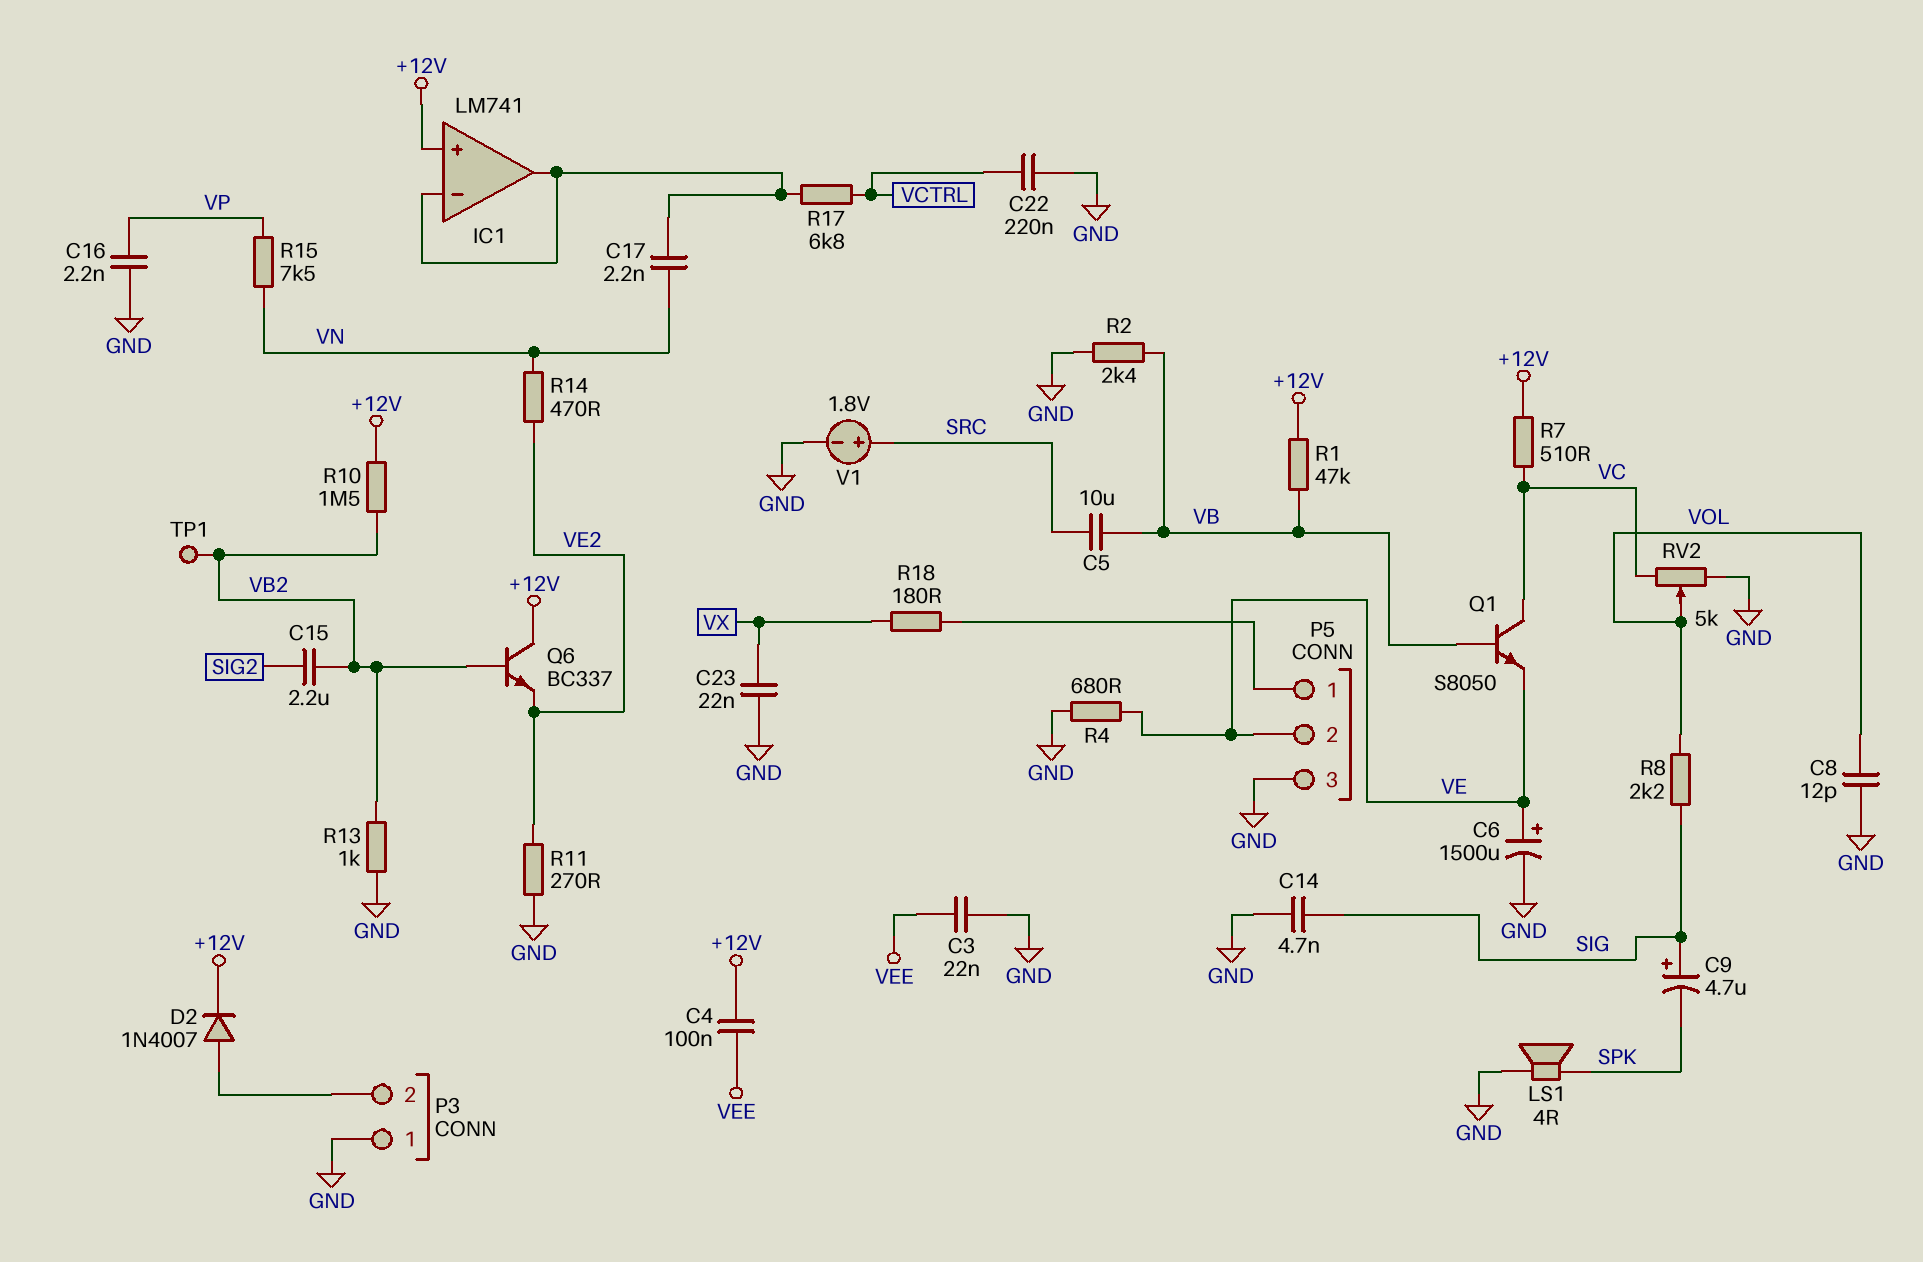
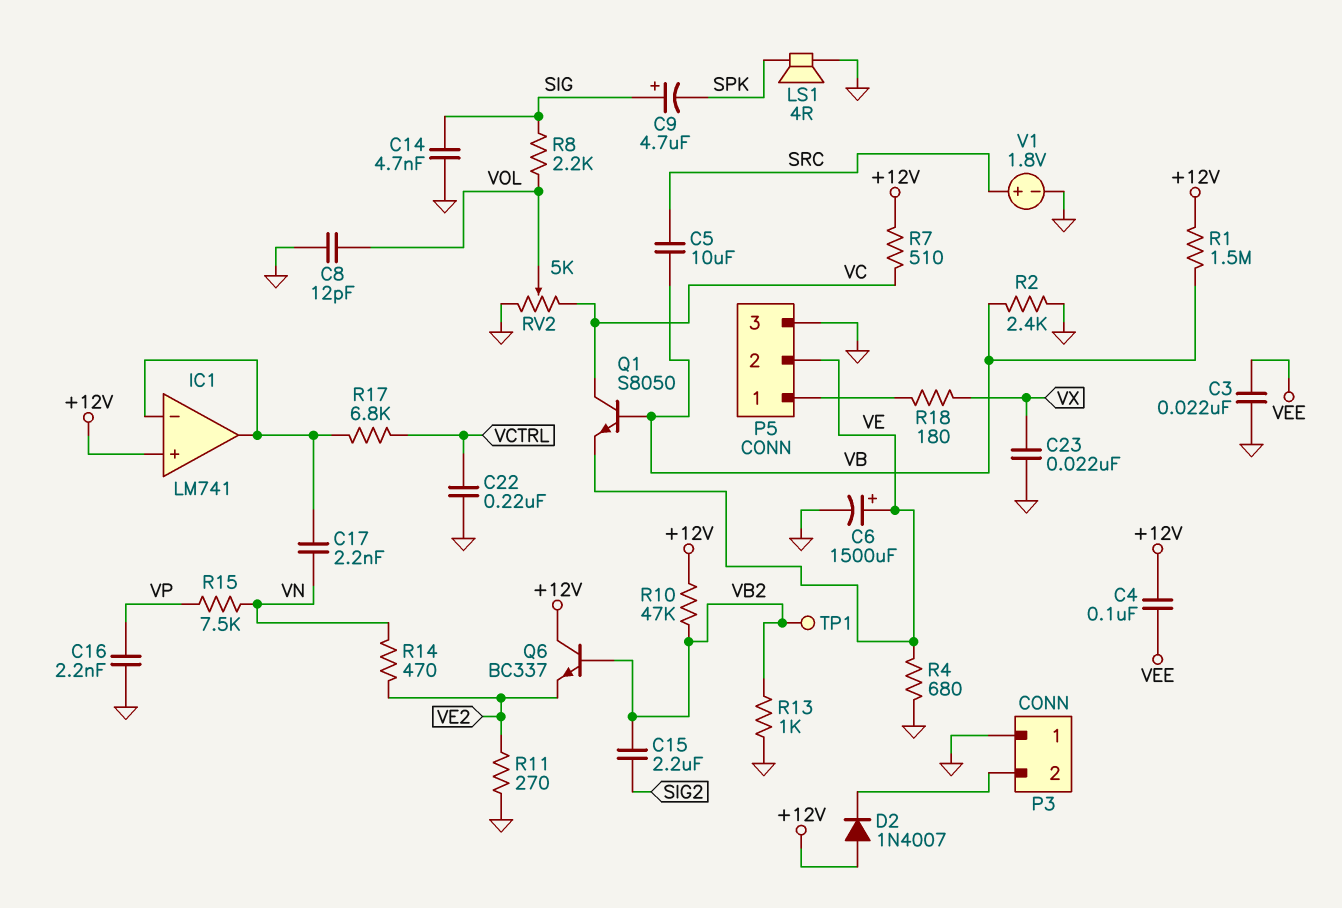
D2: diode 1N4007 (A P3/2, K +12V) -> diode 1N4007 (A +12V, K P3/2)
R1: 47k (+12V, VB) -> 1.5M (+12V, VB)
R10: 1.5M (+12V, VB2) -> 47k (+12V, VB2)

